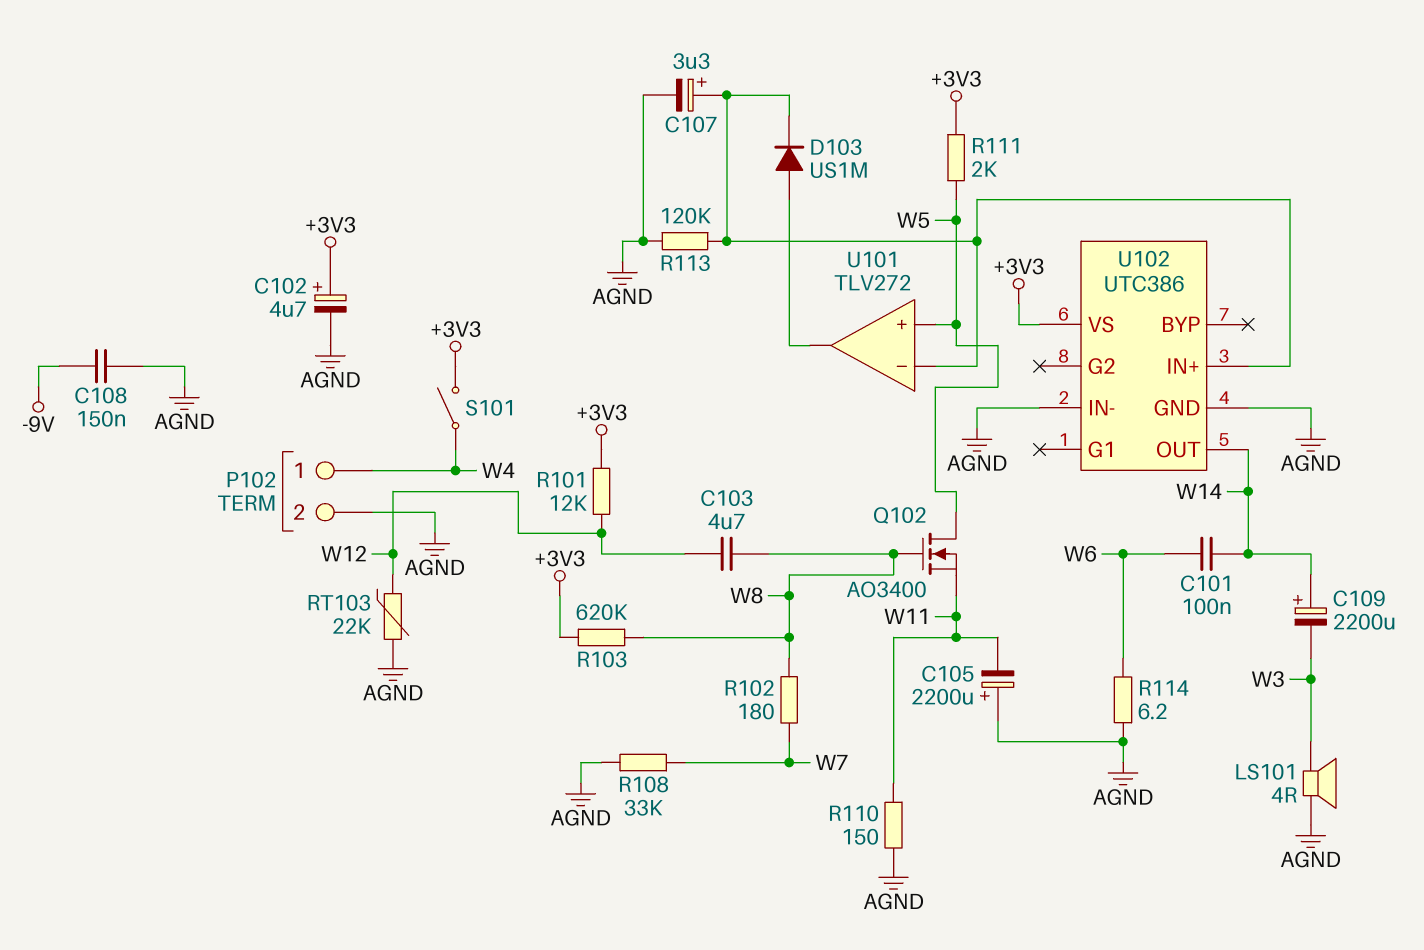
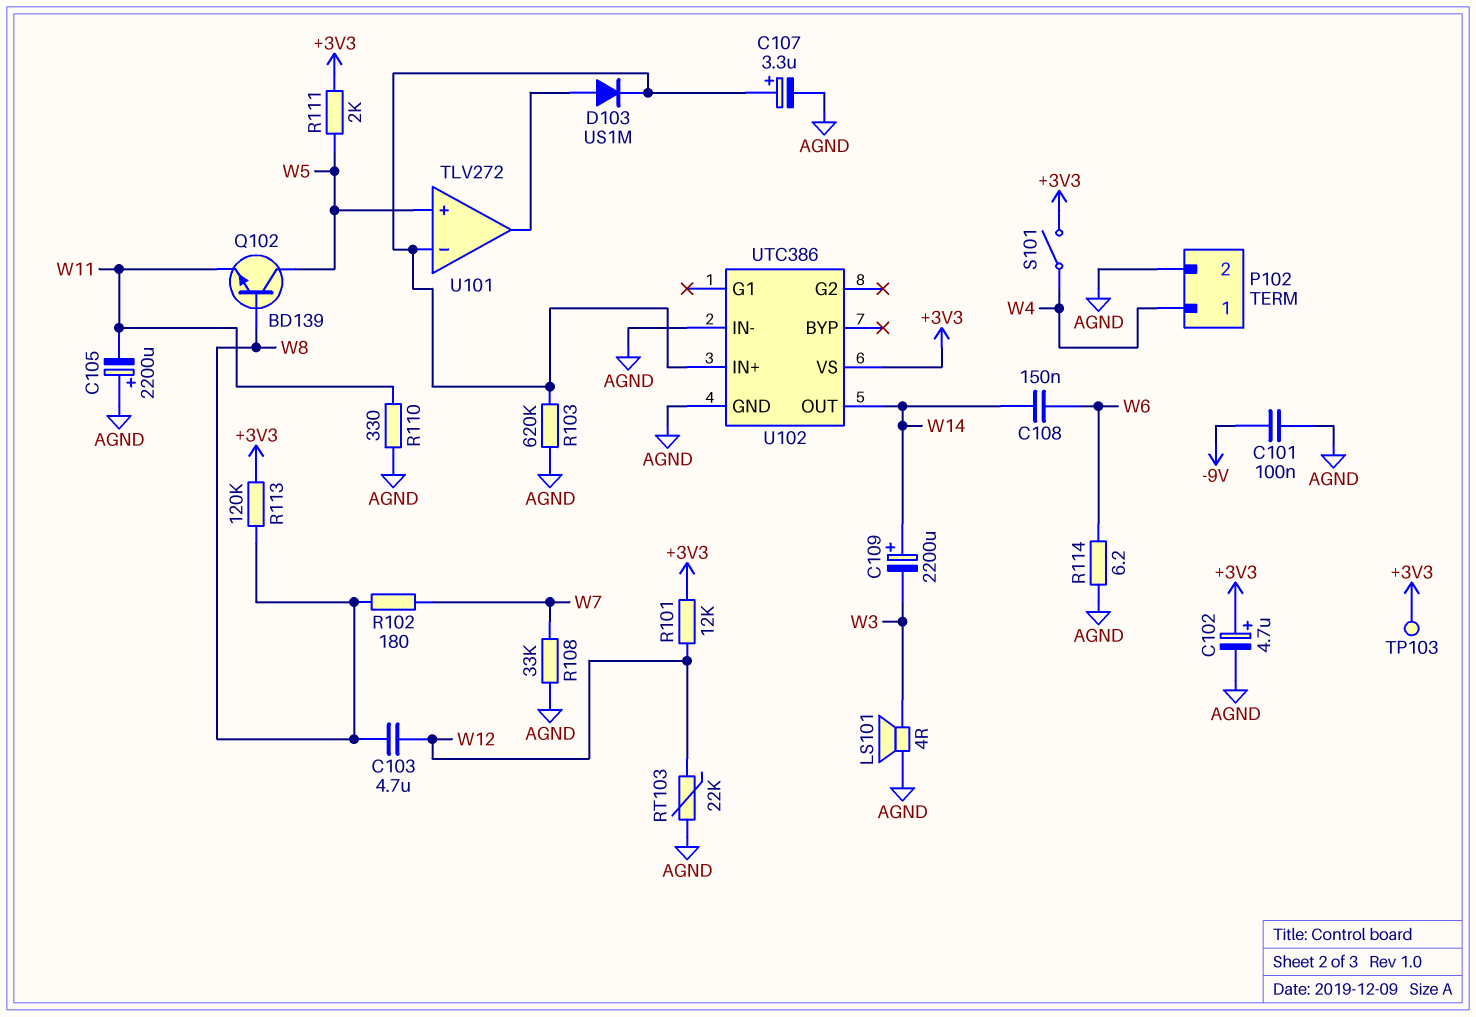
C101: 100nF (W6, W14) -> 100nF (-9V, AGND)
C108: 150nF (-9V, AGND) -> 150nF (W6, W14)
Q102: NMOS AO3400 (G W8, D W5, S W11) -> NPN BD139 (B W8, C W5, E W11)
R103: 620k (+3V3, W8) -> 620k (AGND, U101/in-)
R110: 150 (AGND, W11) -> 330 (AGND, W11)
R113: 120k (AGND, U101/in-) -> 120k (+3V3, W8)
TP103: none -> test point (+3V3)

